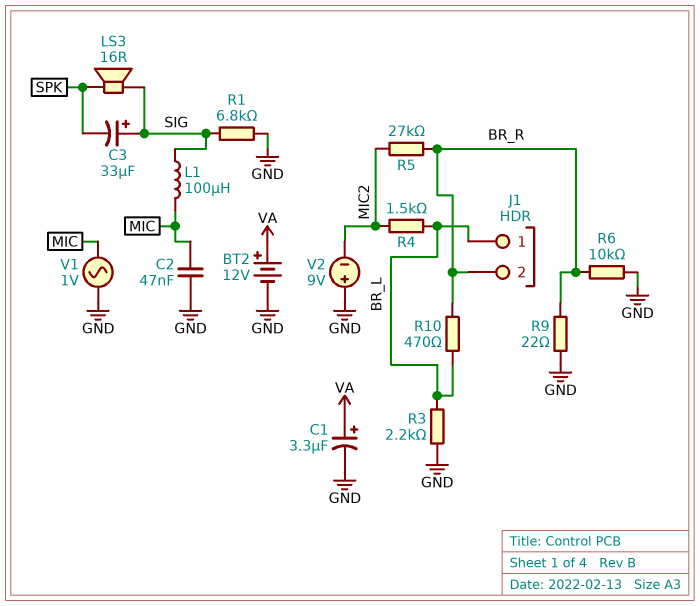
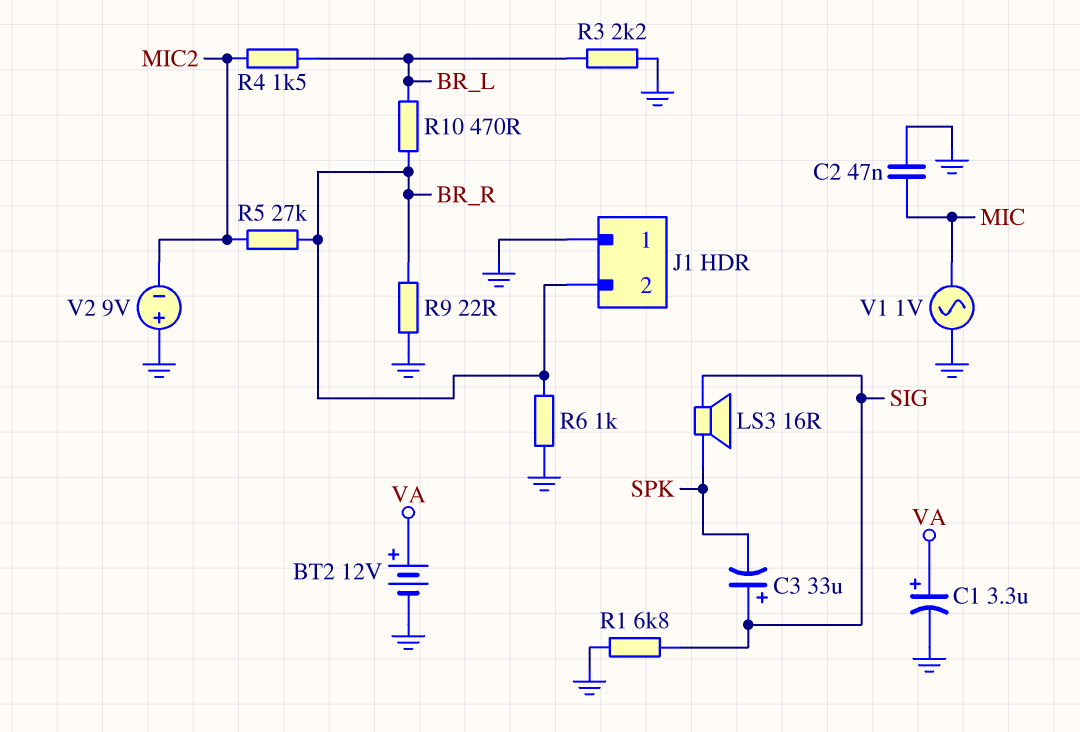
J1 pin 1: BR_L -> GND
L1: 100uH (MIC, SIG) -> none
R6: 10k (BR_R, GND) -> 1k (BR_R, GND)

